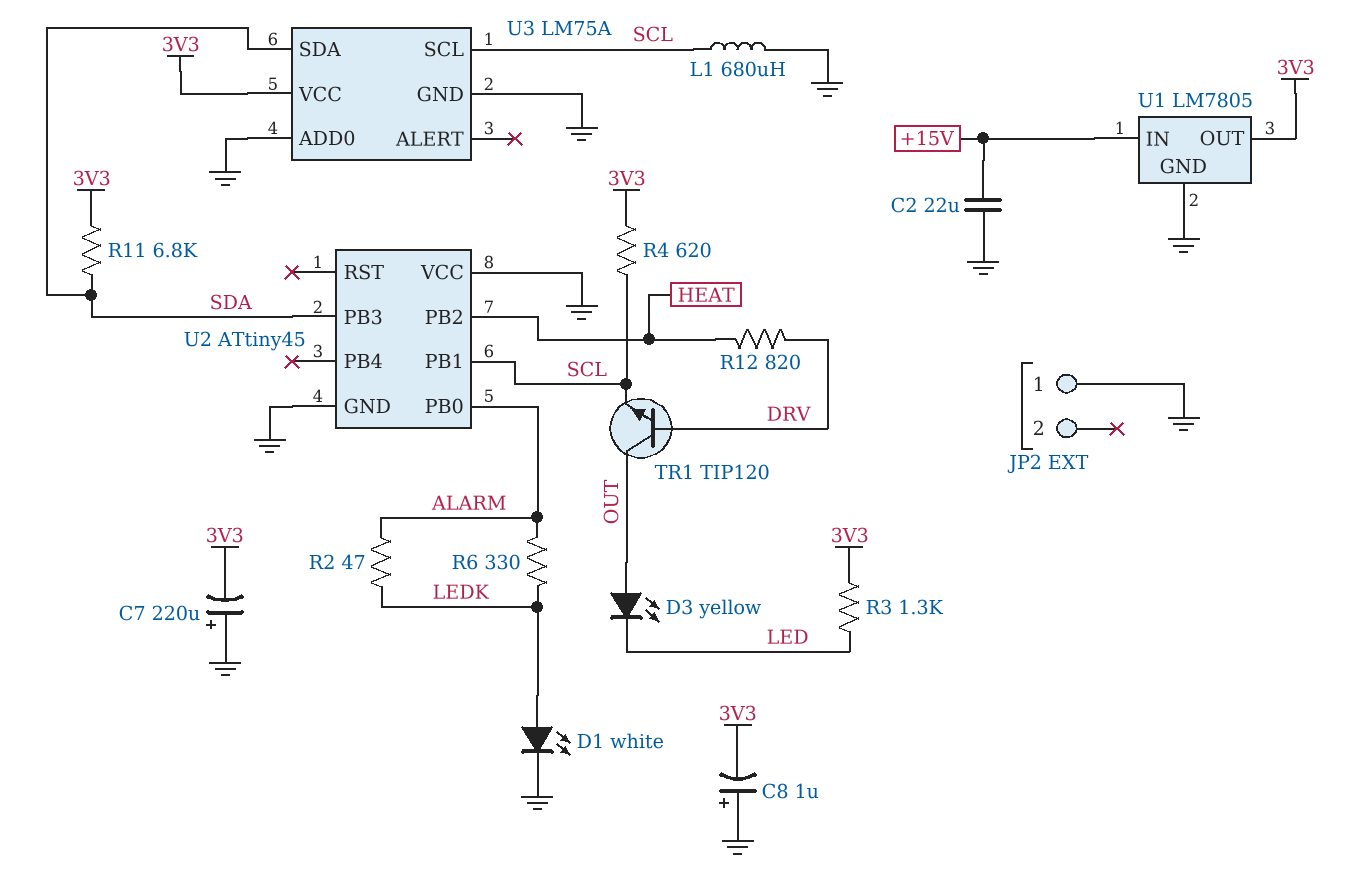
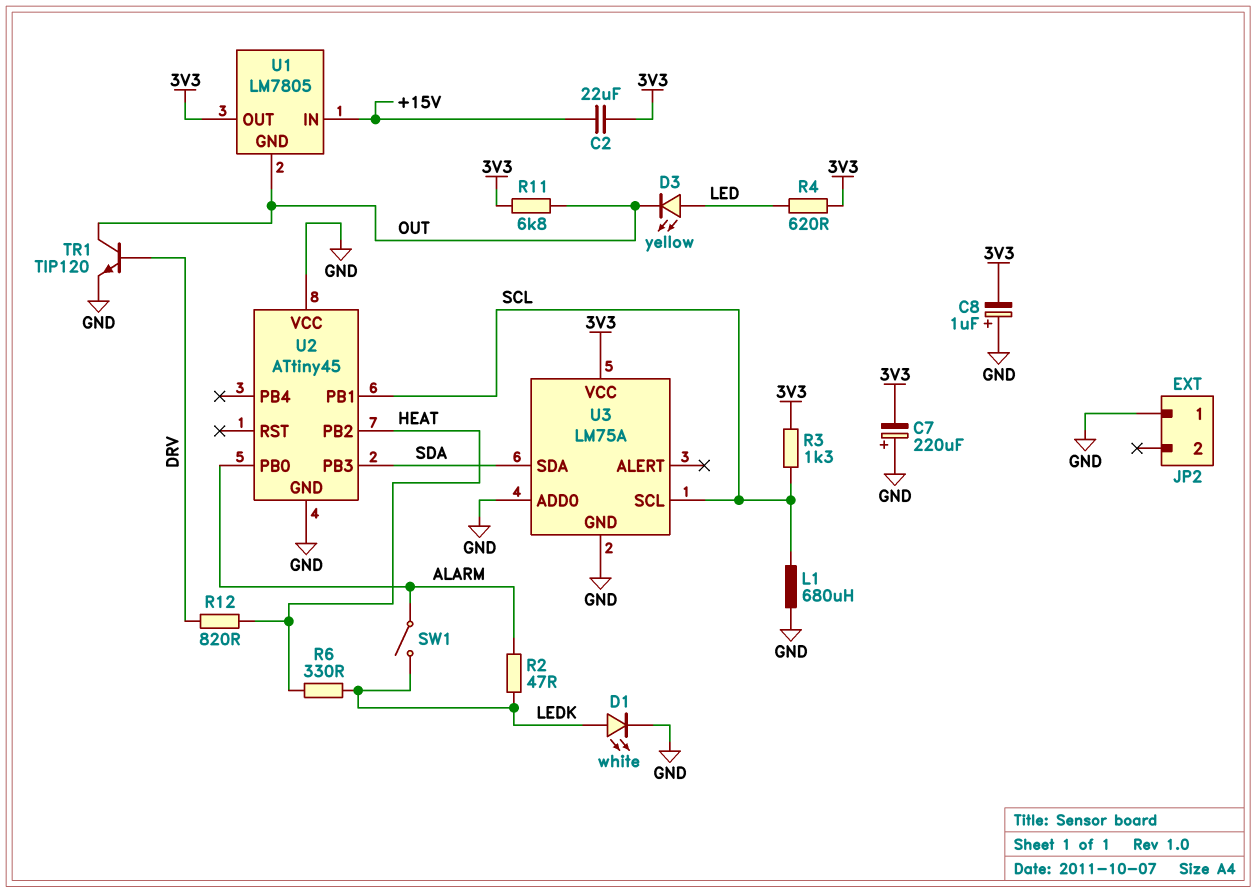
C2: 22uF (+15V, GND) -> 22uF (+15V, 3V3)
D3: LED yellow (A OUT, K LED) -> LED yellow (A LED, K OUT)
R3: 1.3k (3V3, LED) -> 1.3k (3V3, SCL)
R4: 620 (3V3, SCL) -> 620 (3V3, LED)
R6: 330 (ALARM, LEDK) -> 330 (HEAT, LEDK)
R11: 6.8k (3V3, SDA) -> 6.8k (3V3, OUT)
SW1: none -> switch (ALARM, LEDK)
TR1: NPN TIP120 (B DRV, C OUT, E SCL) -> NPN TIP120 (B DRV, C OUT, E GND)
U1 pin GND: GND -> OUT

